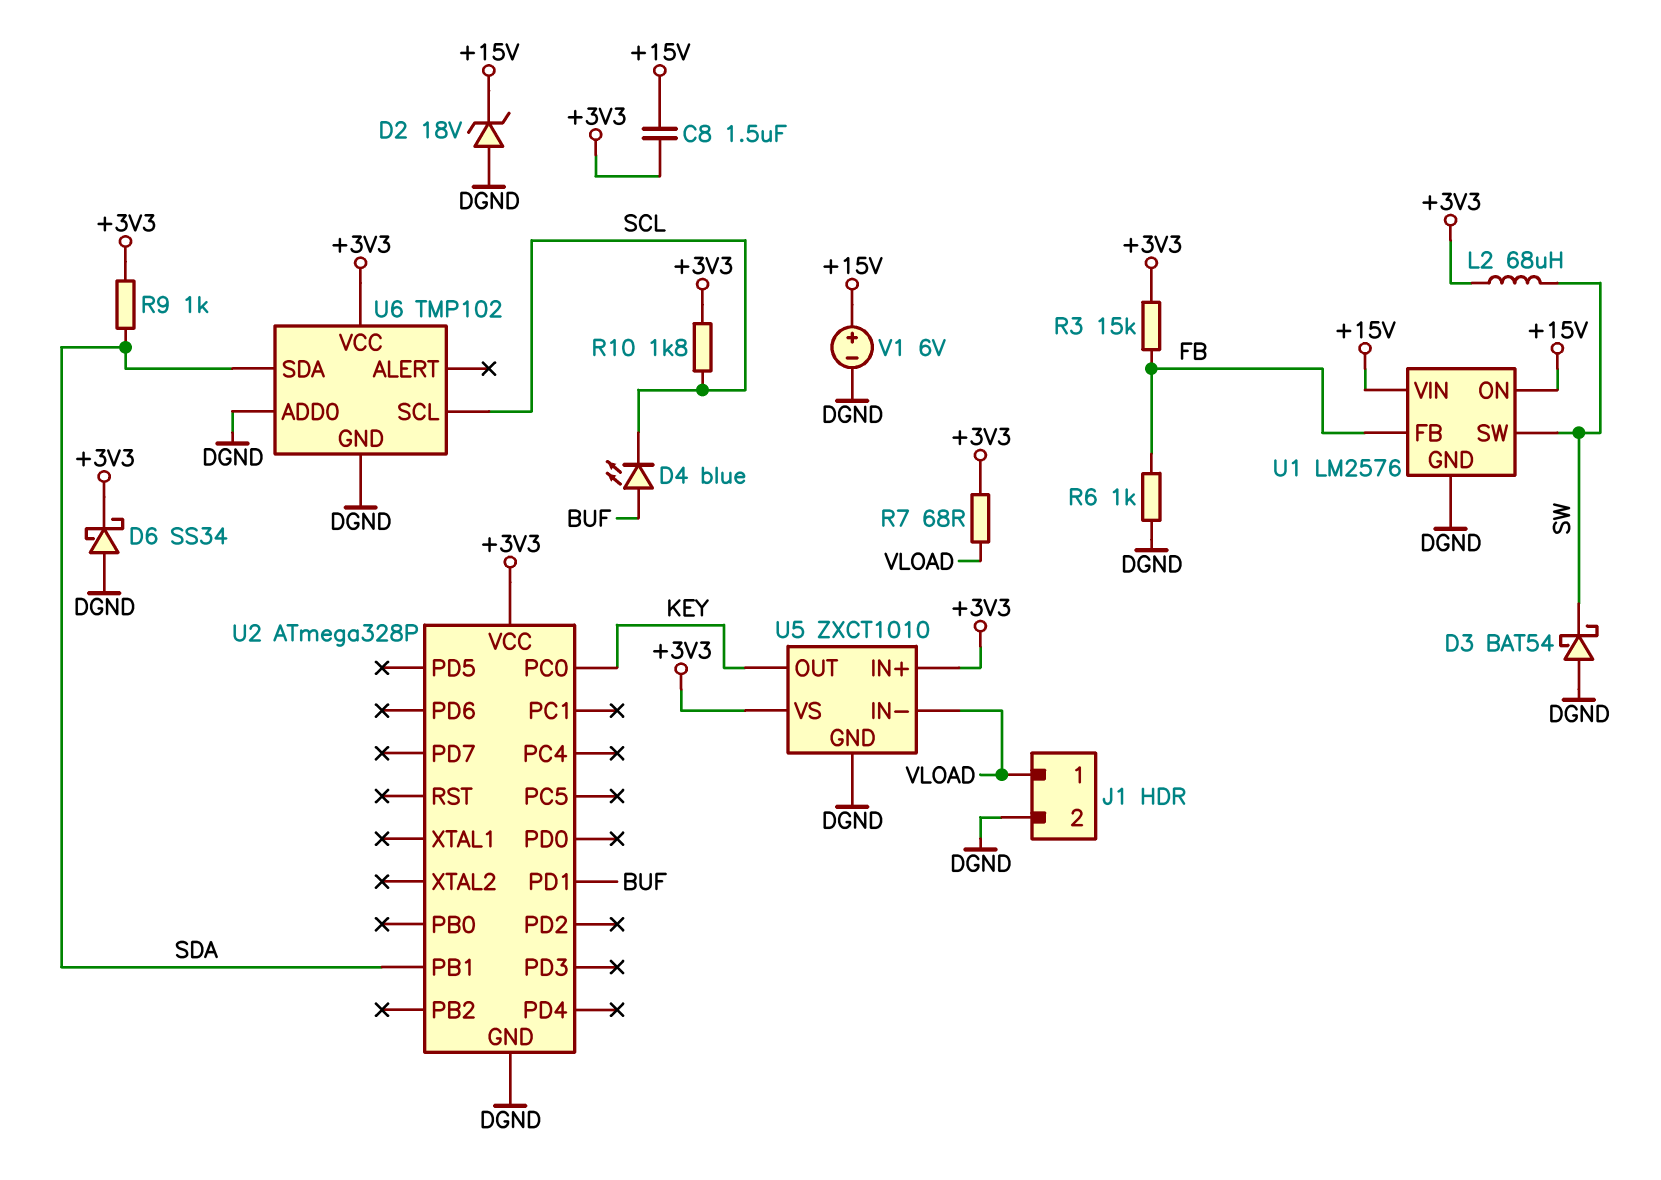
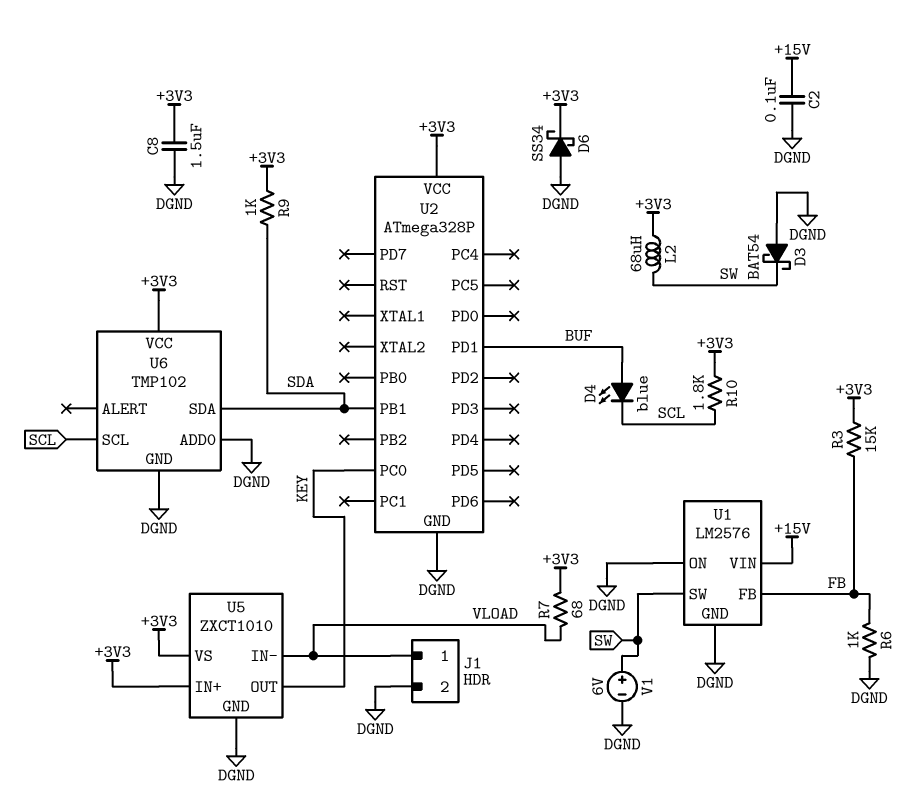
C2: none -> 100nF (+15V, DGND)
C8: 1.5uF (+3V3, +15V) -> 1.5uF (+3V3, DGND)
D2: zener 18V (A DGND, K +15V) -> none
U1 pin ON: +15V -> DGND
V1: 6V (plus +15V, minus DGND) -> 6V (plus SW, minus DGND)

